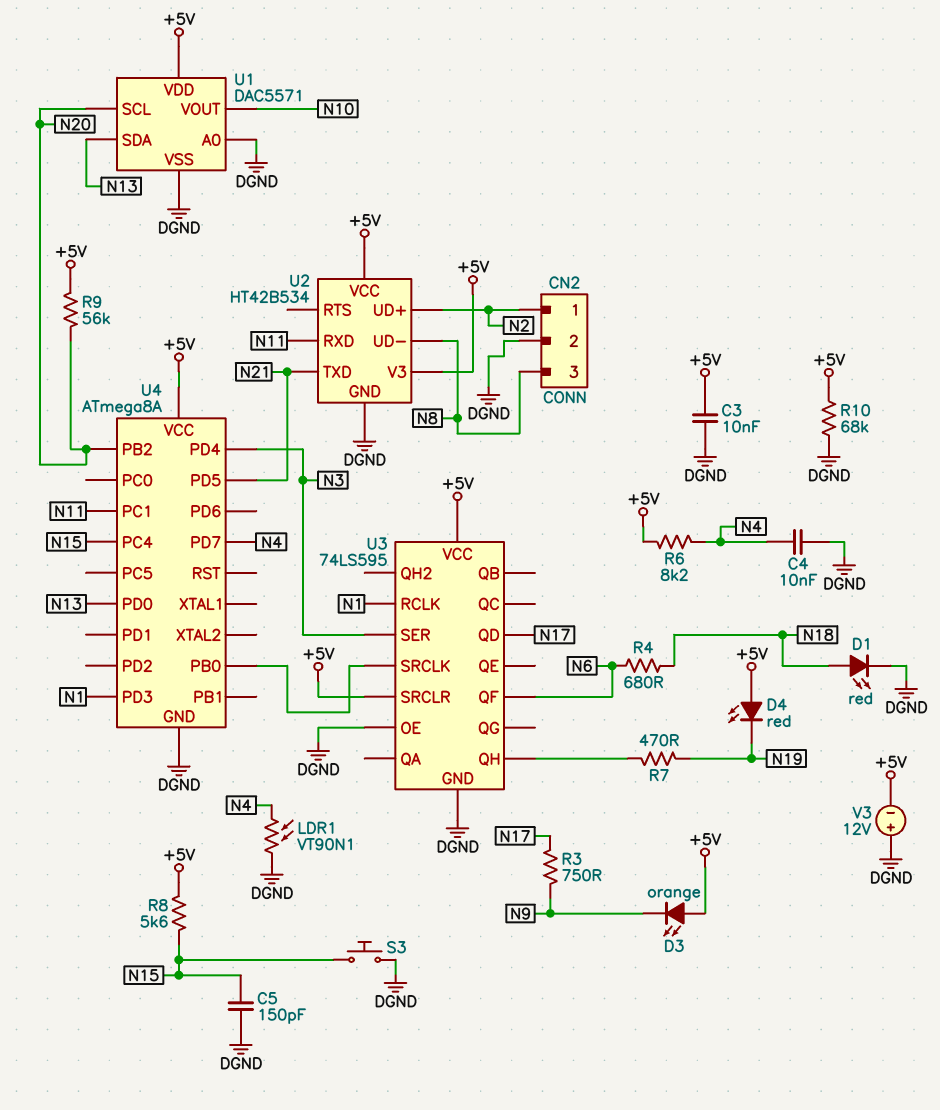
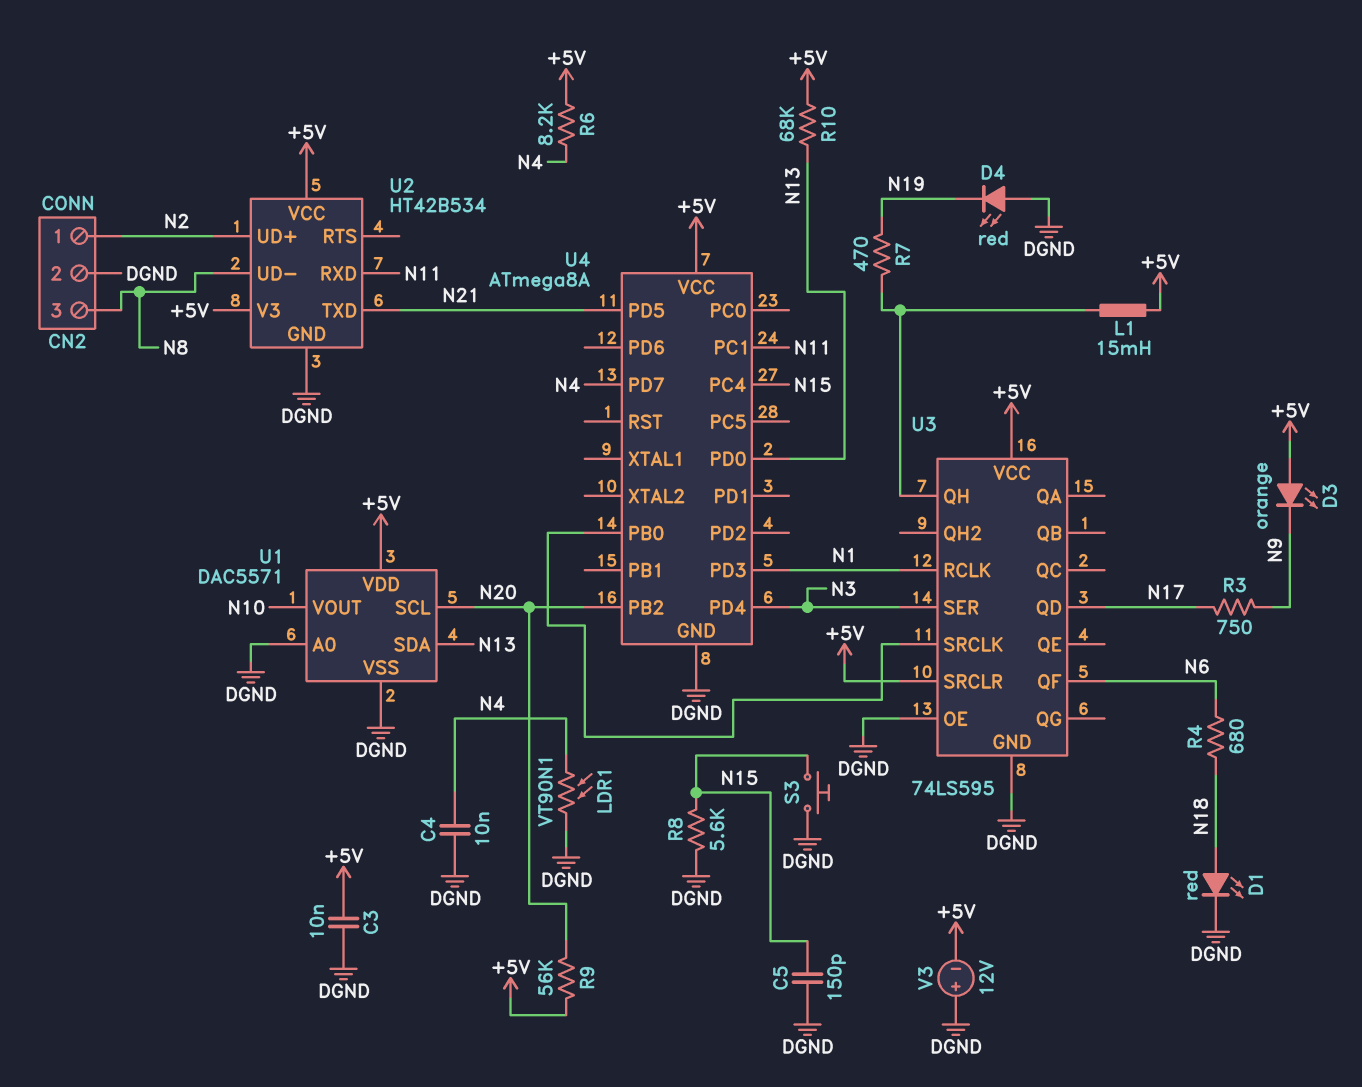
D4: LED red (A +5V, K N19) -> LED red (A DGND, K N19)
L1: none -> 15mH (+5V, U3/QH)
R8: 5.6k (+5V, N15) -> 5.6k (DGND, N15)
R10: 68k (+5V, DGND) -> 68k (+5V, N13)

